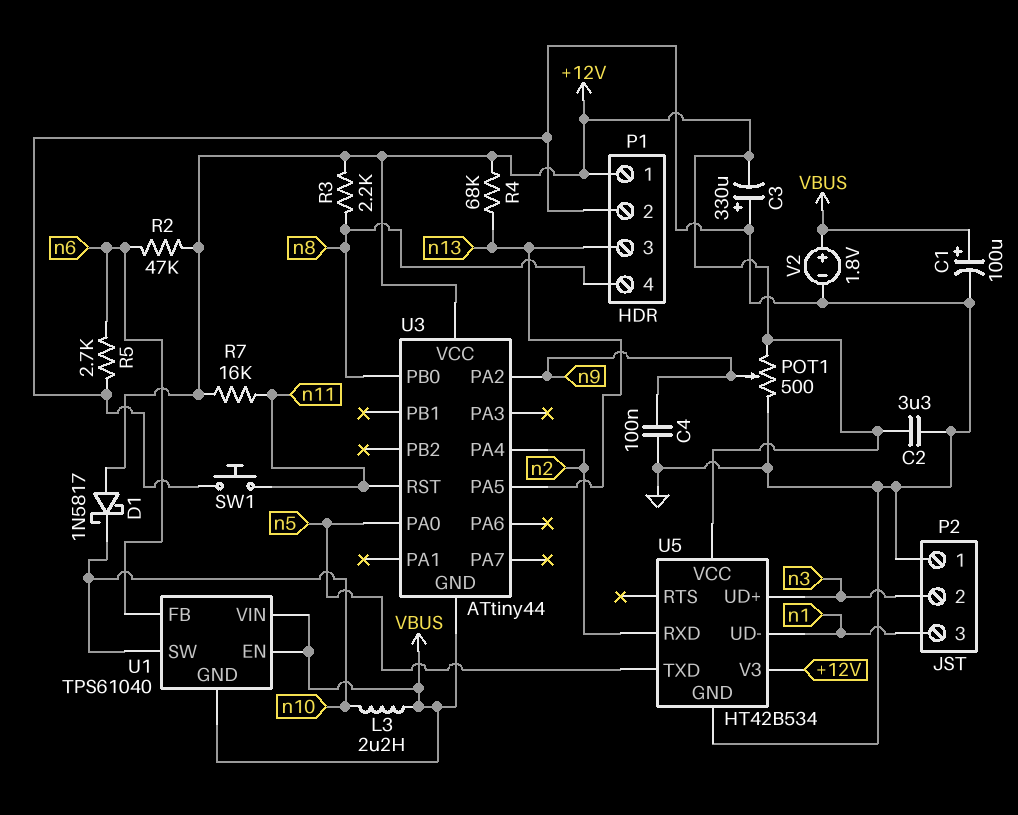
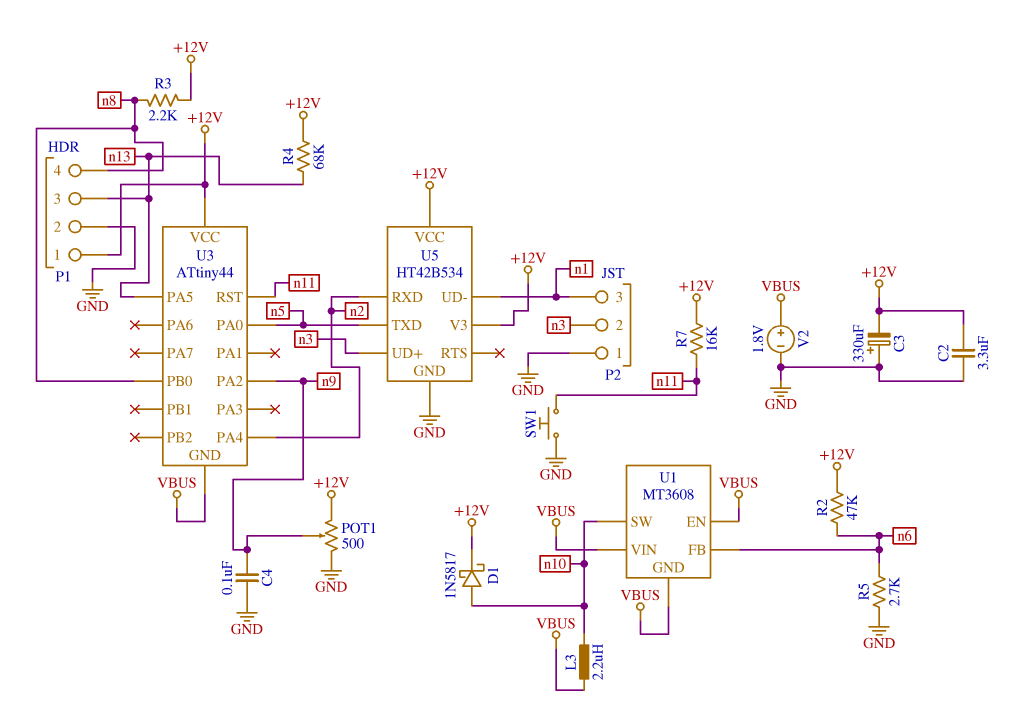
C1: 100uF (plus VBUS, minus GND) -> none
D1: schottky 1N5817 (A +12V, K n10) -> schottky 1N5817 (A n10, K +12V)
U1: TPS61040 -> MT3608

